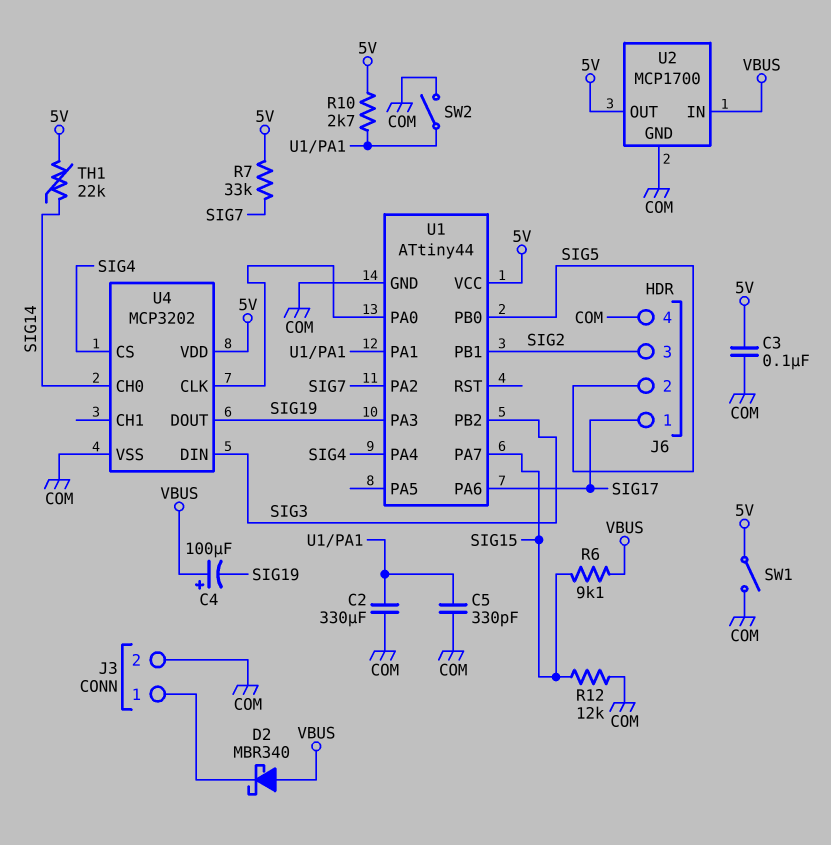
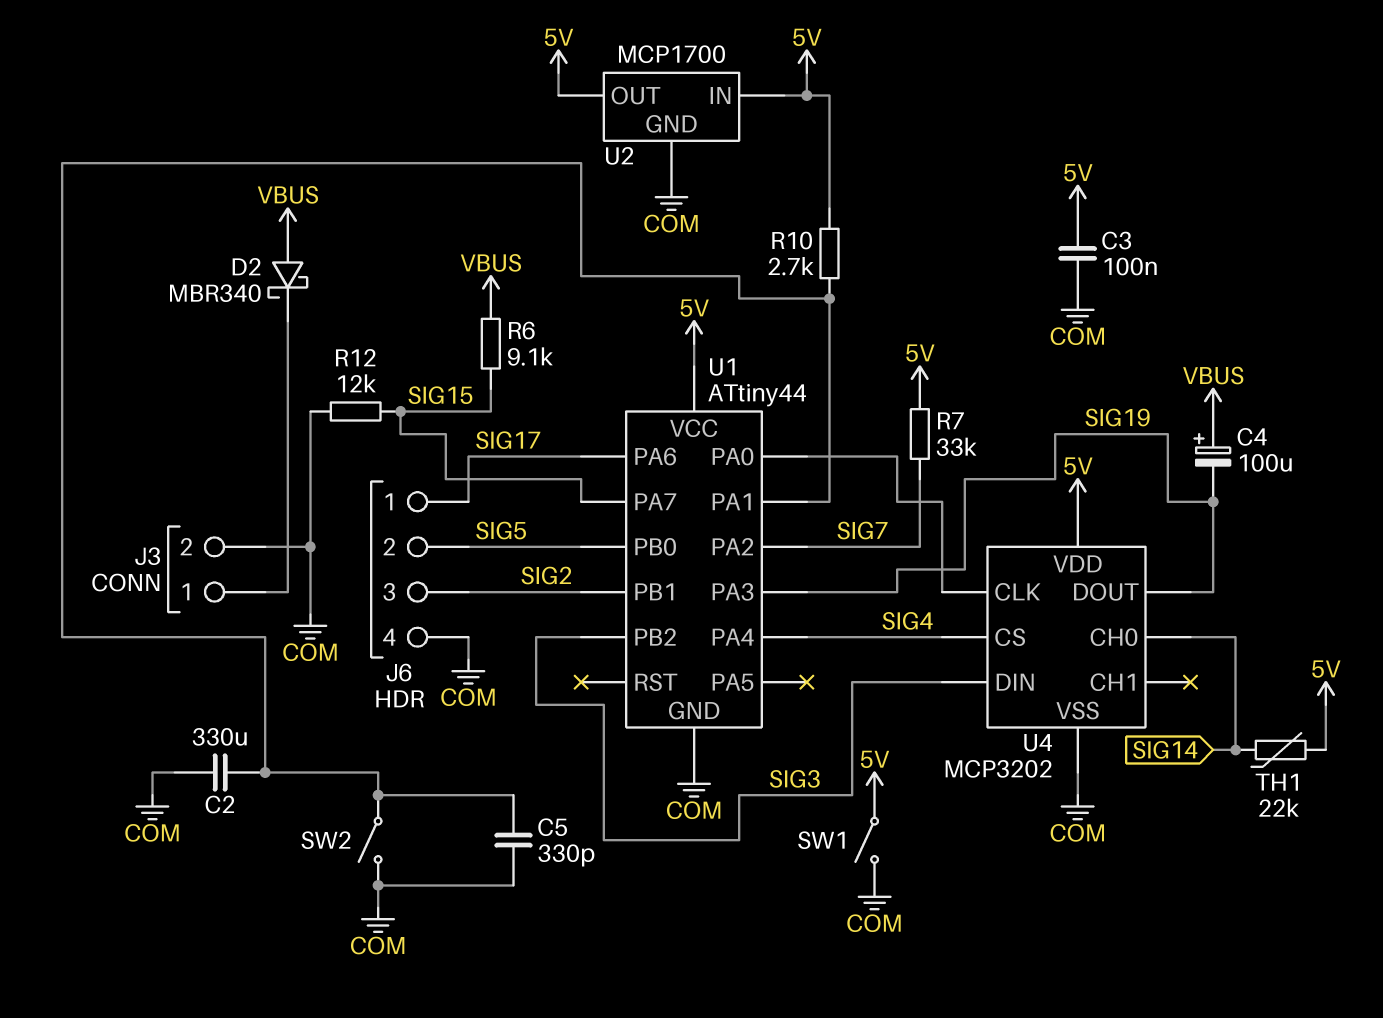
U2 pin IN: VBUS -> 5V

